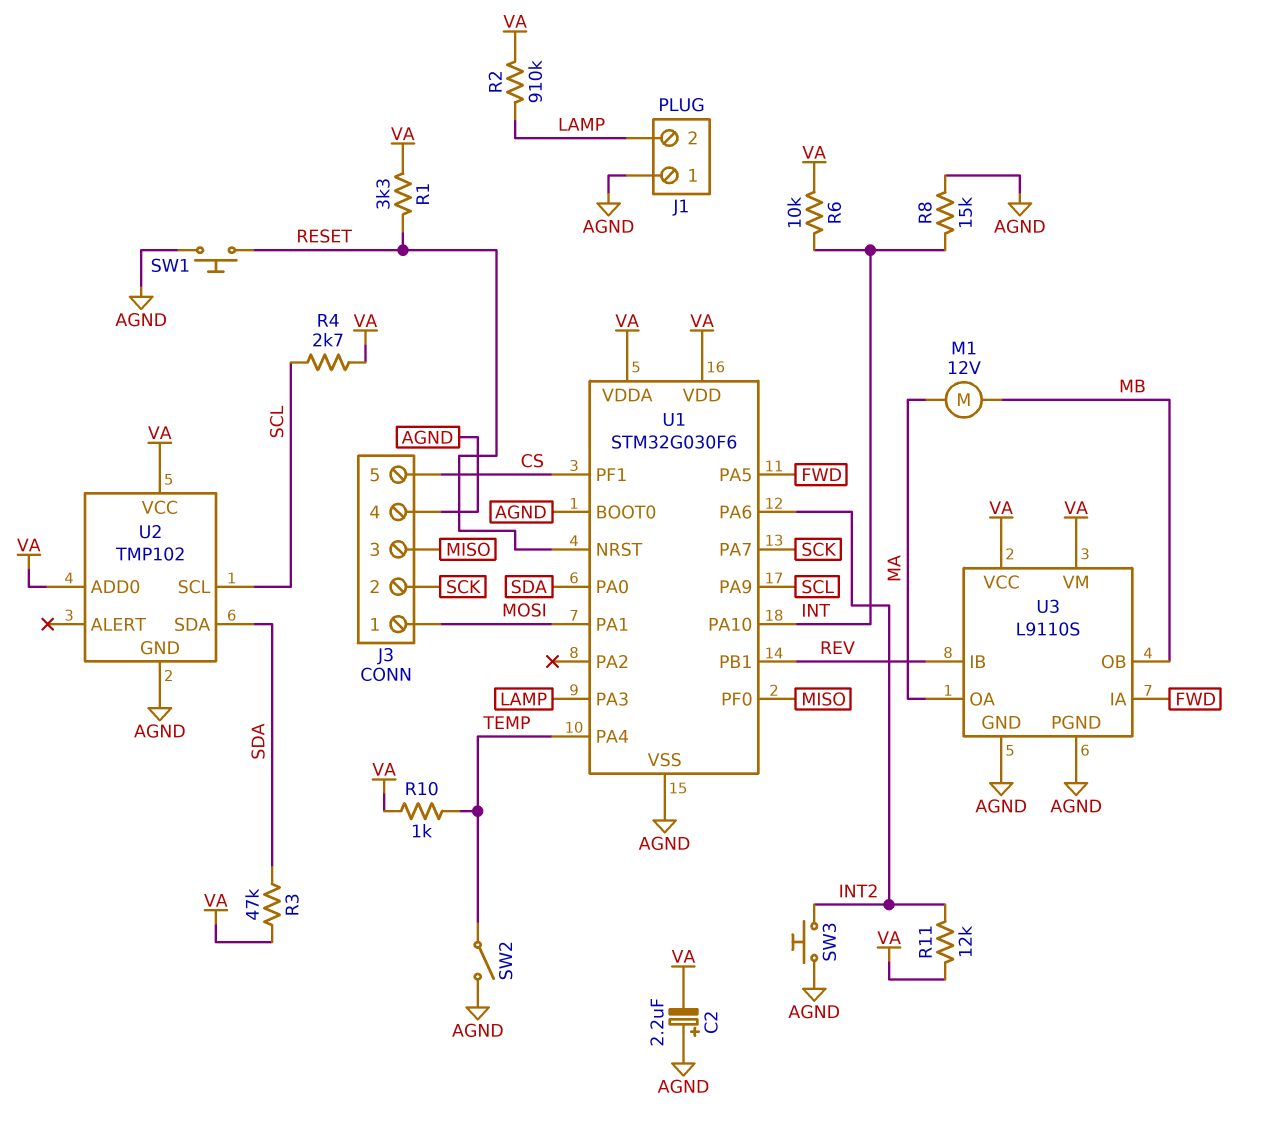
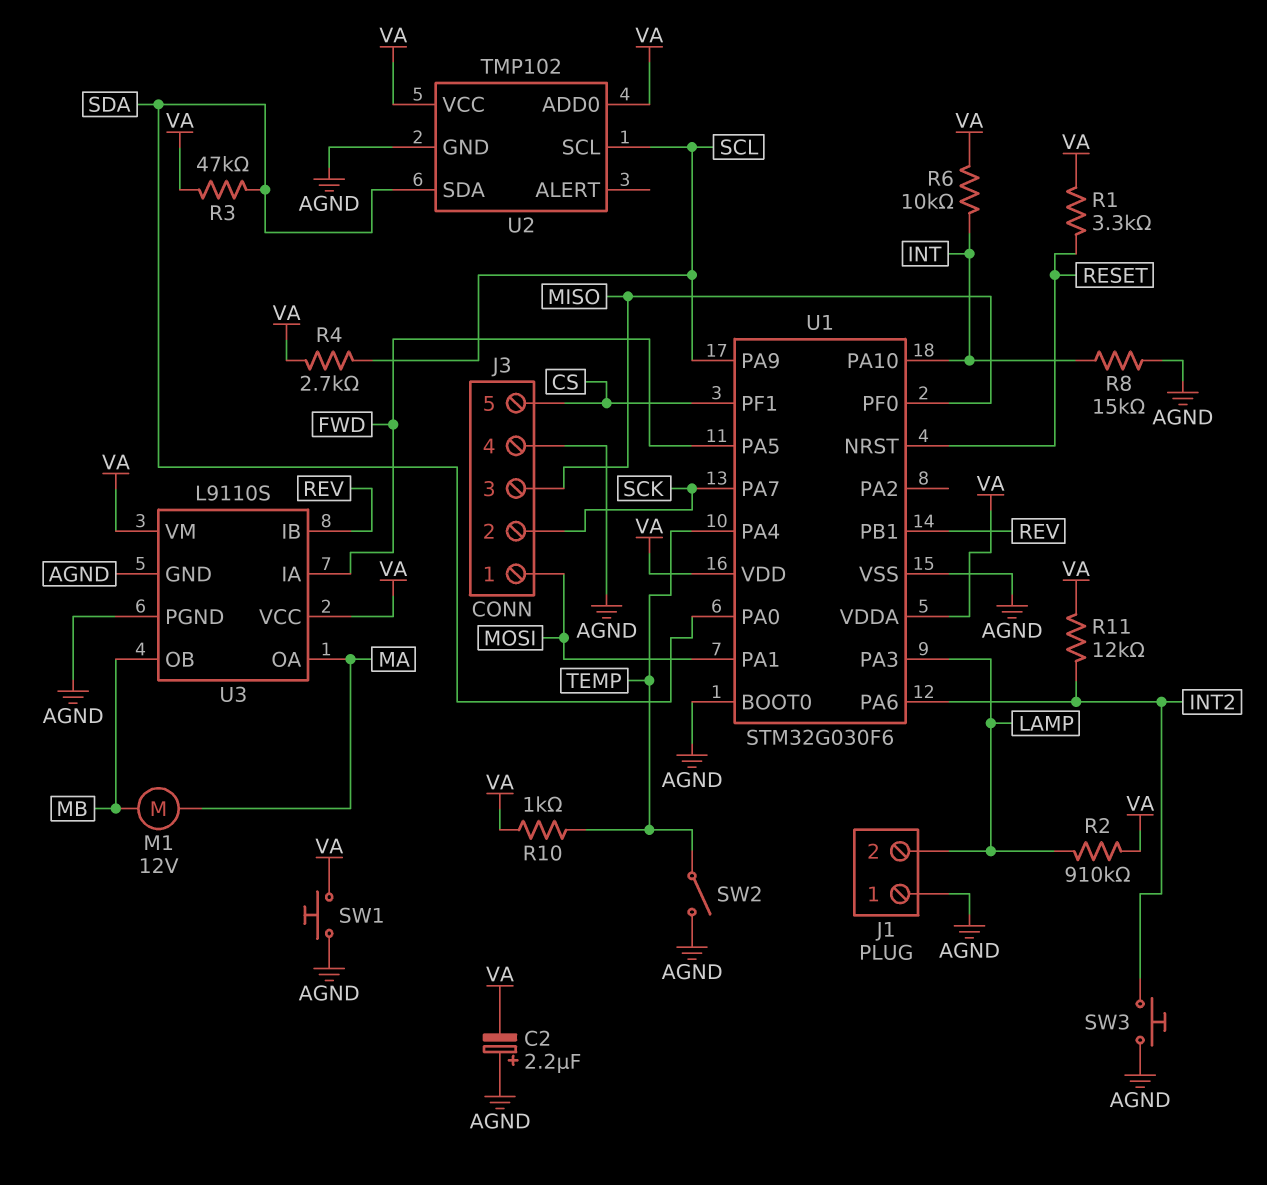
SW1: button (AGND, RESET) -> button (AGND, VA)

